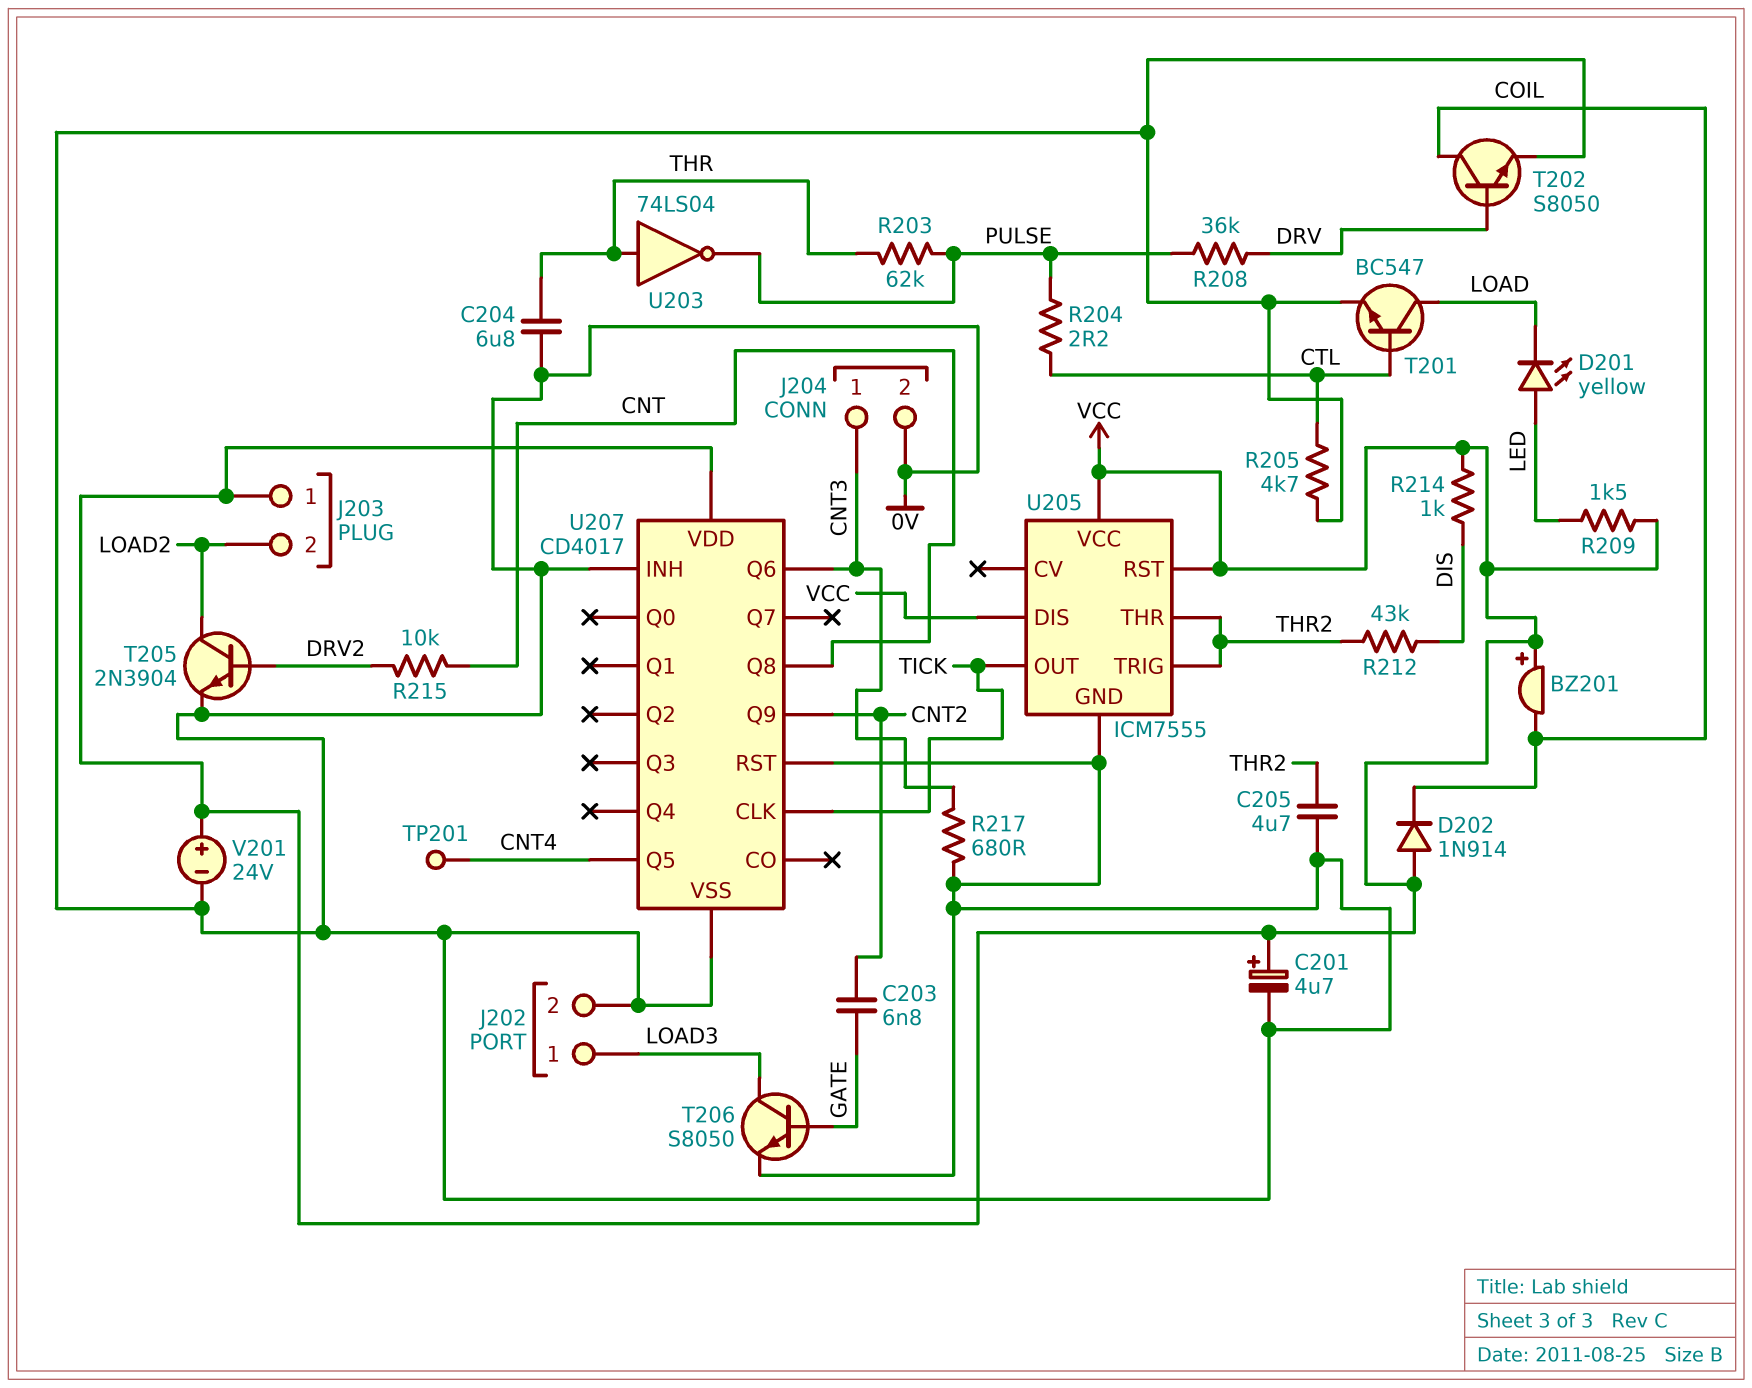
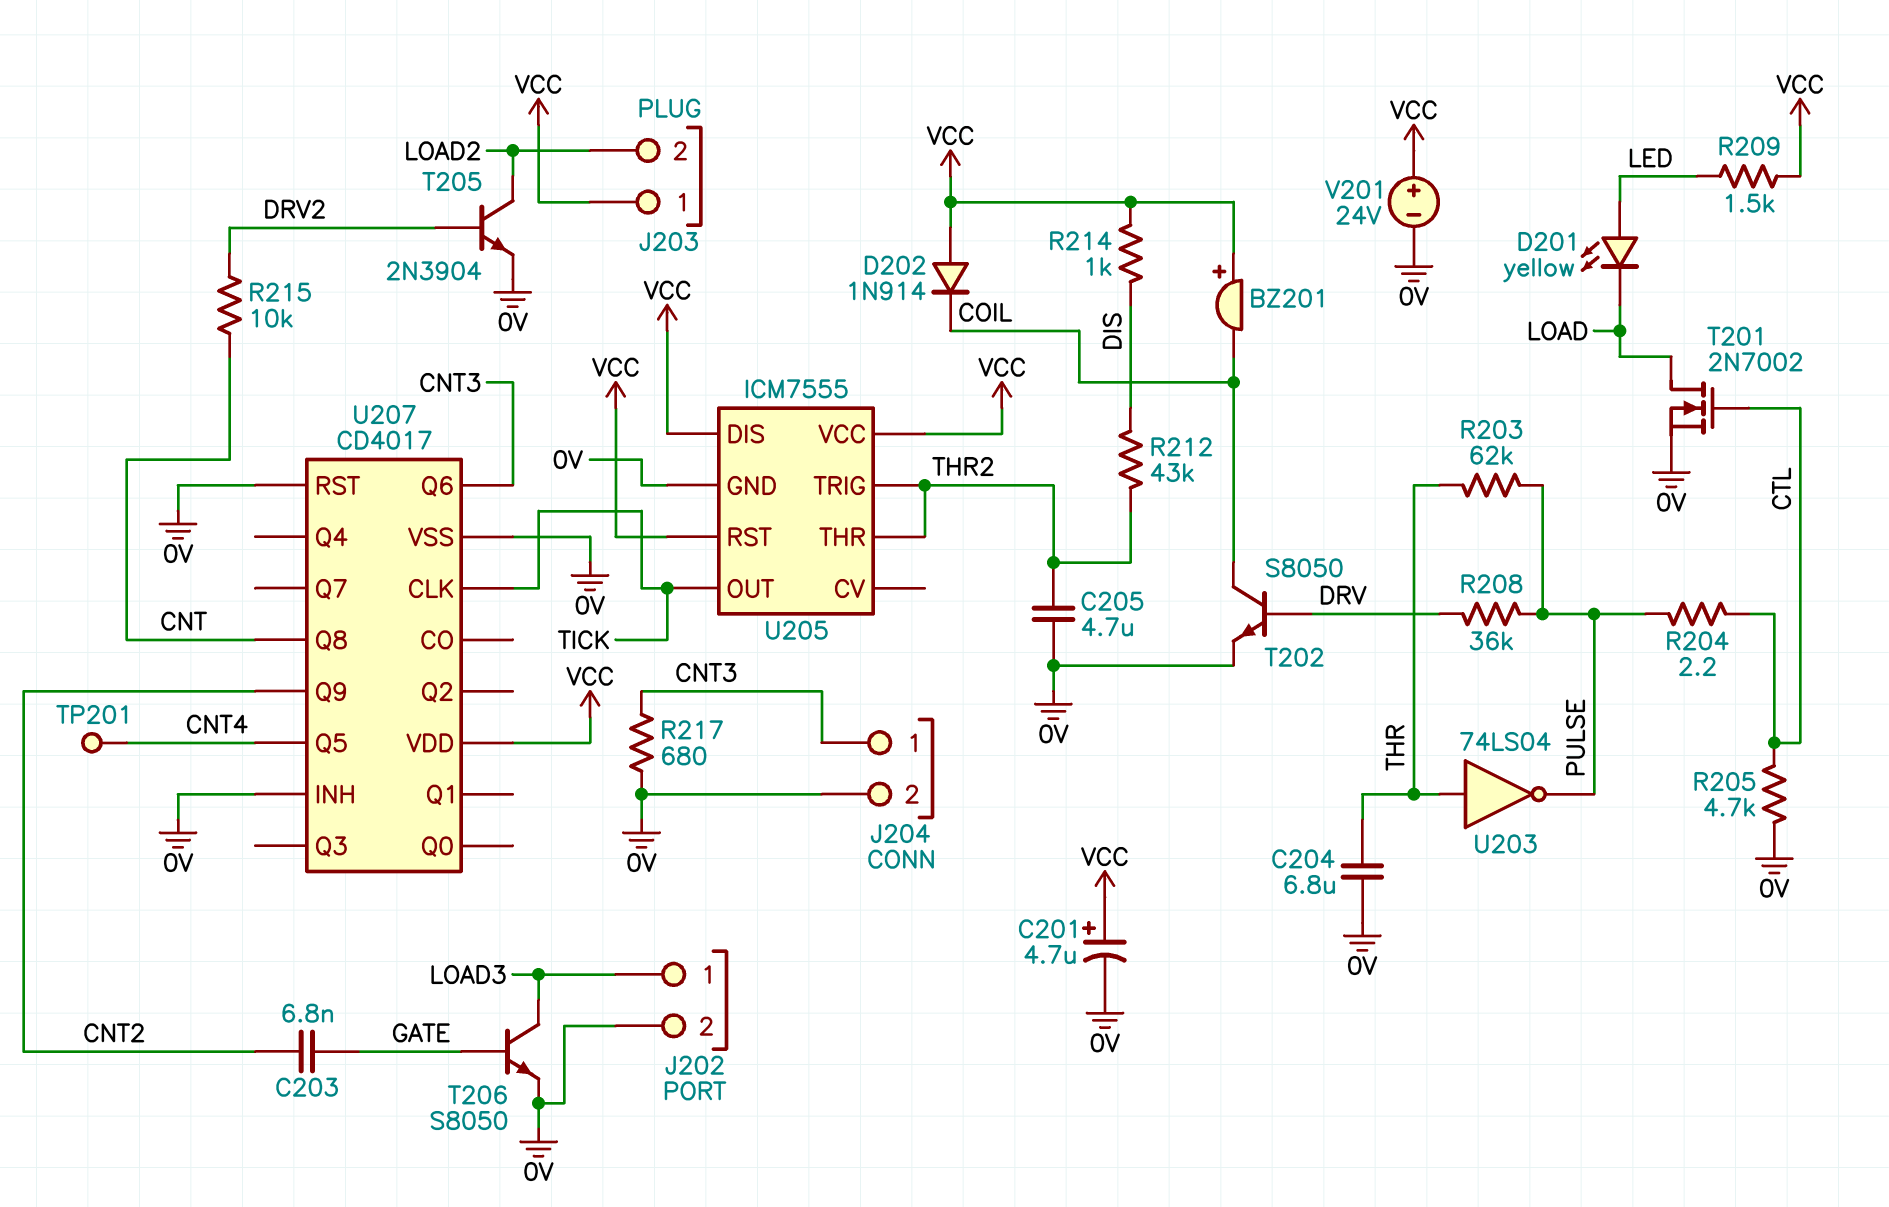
T201: NPN BC547 (B CTL, C LOAD, E 0V) -> NMOS 2N7002 (G CTL, D LOAD, S 0V)

